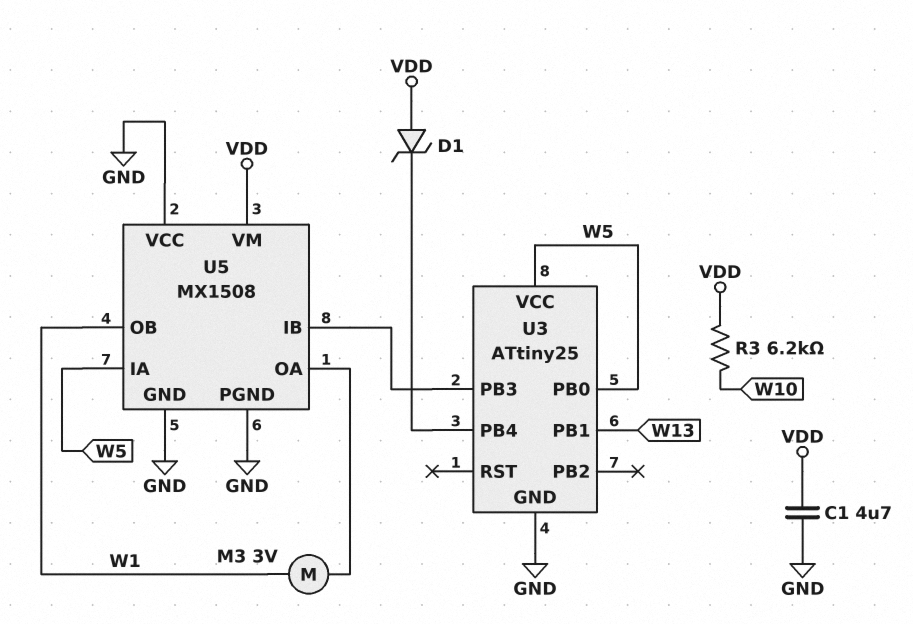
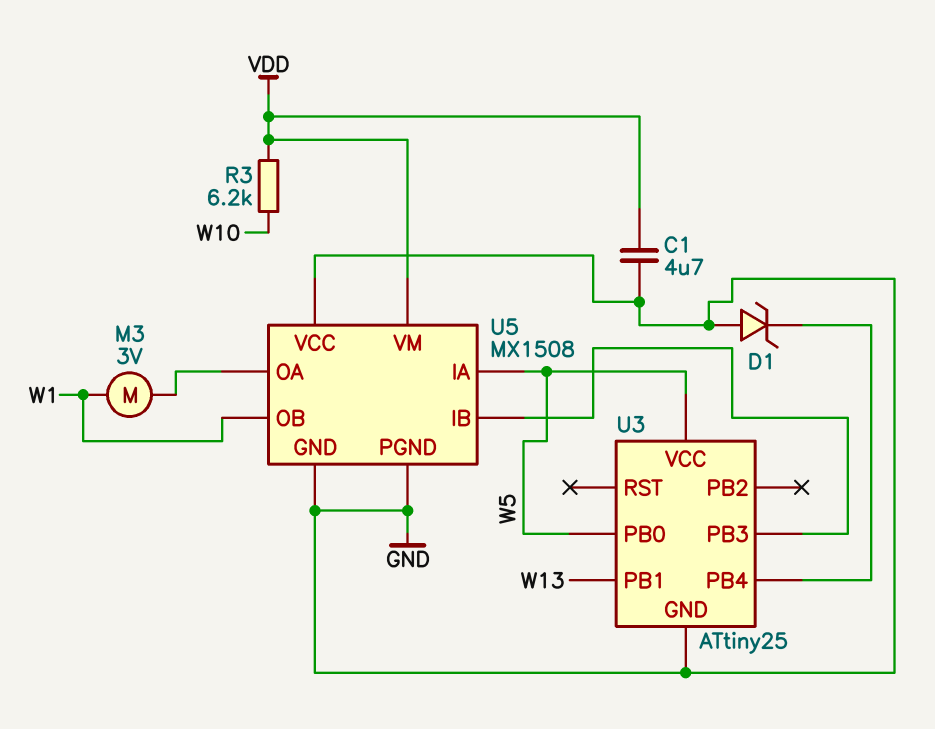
D1: zener (A VDD, K U3/PB4) -> zener (A GND, K U3/PB4)

